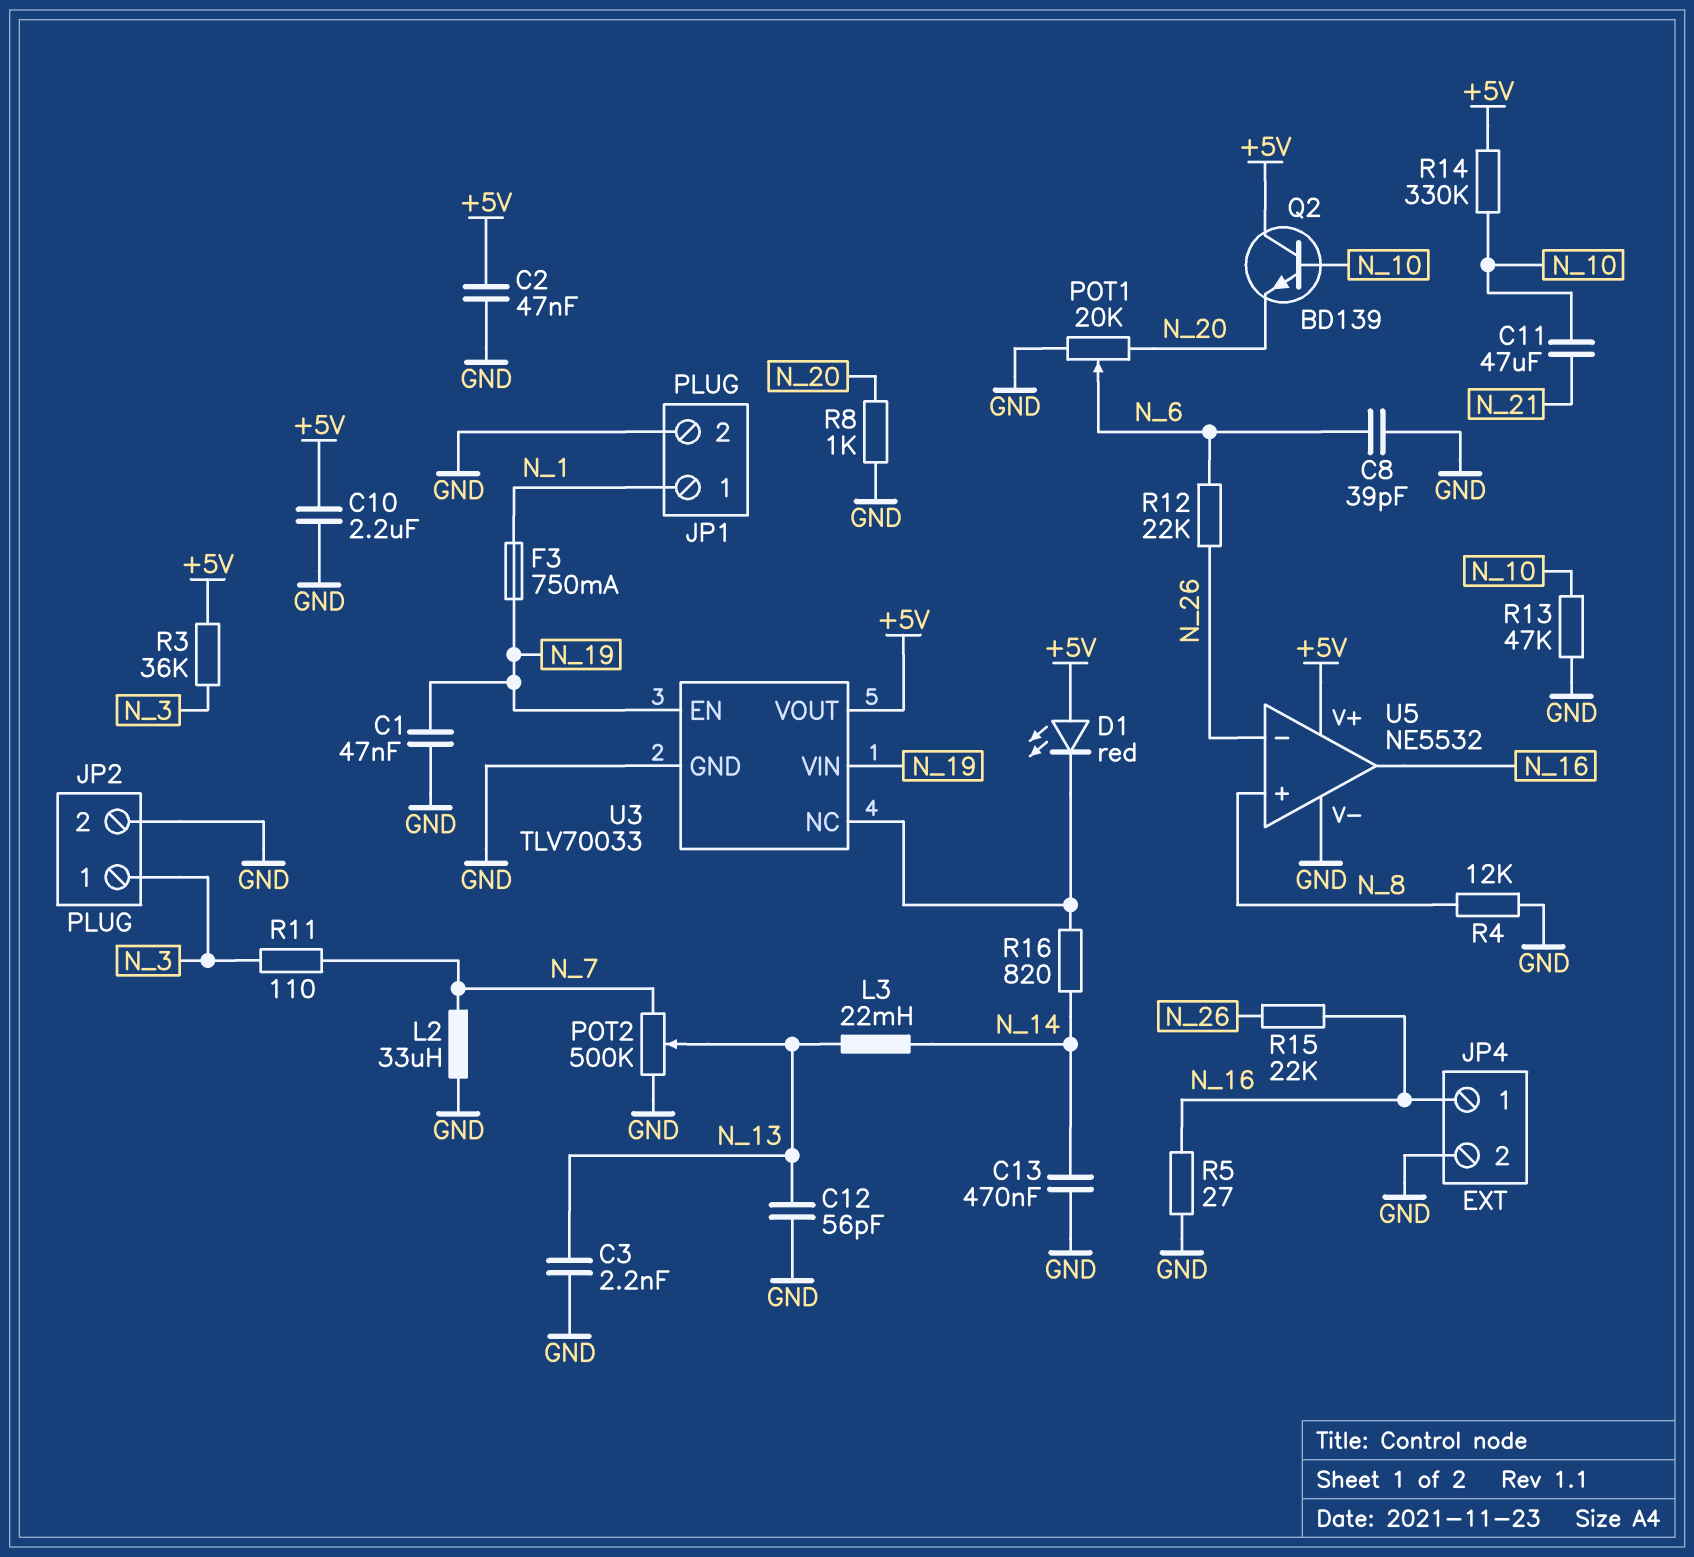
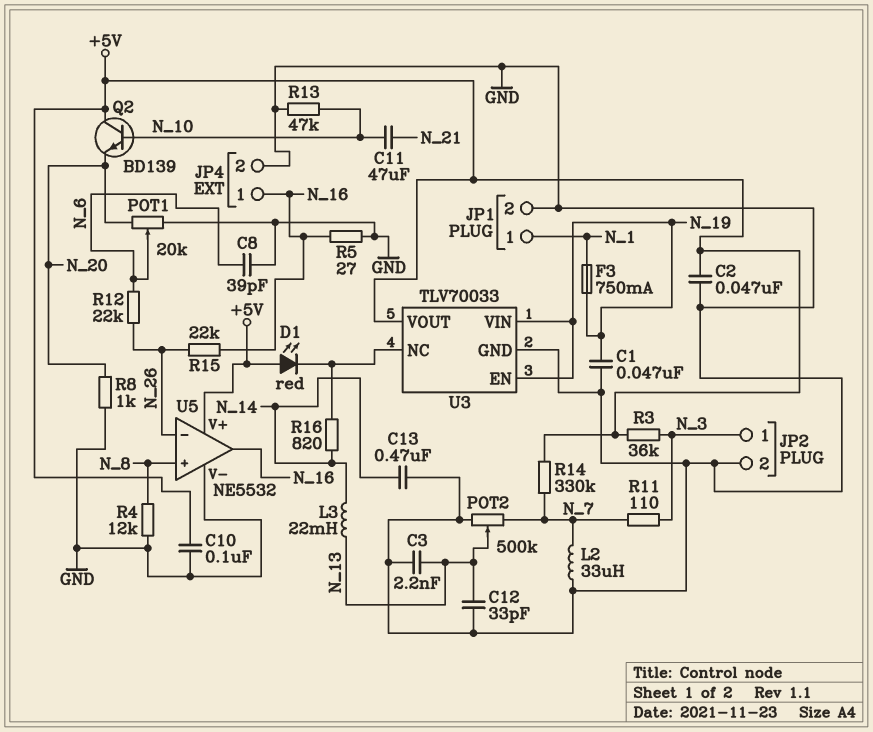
C10: 2.2uF (+5V, GND) -> 100nF (+5V, GND)
C12: 56pF (GND, N_13) -> 33pF (GND, N_13)
R14: 330k (+5V, N_10) -> 330k (+5V, N_7)

